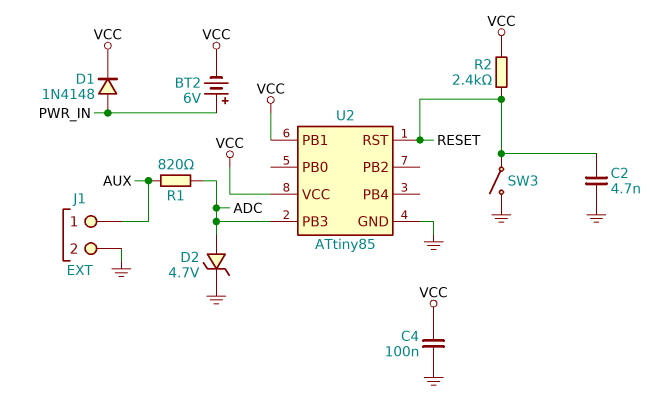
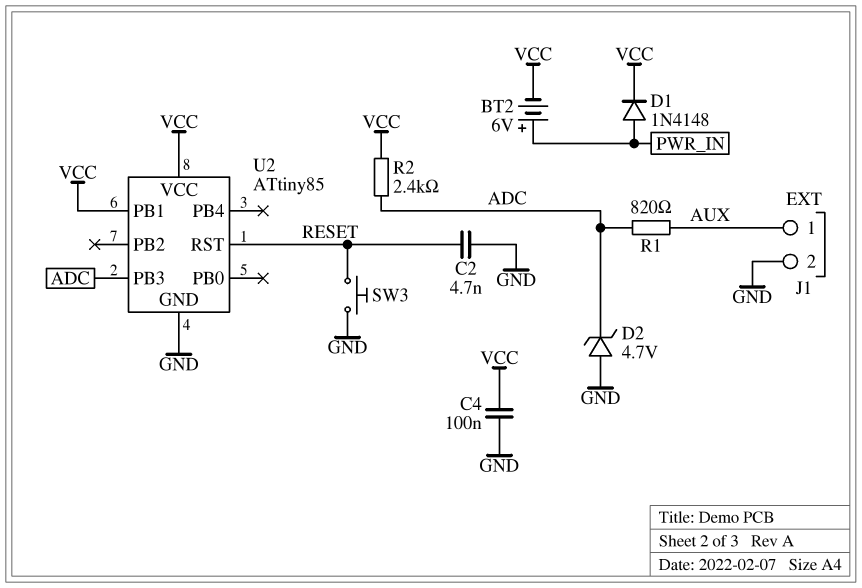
D2: zener 4.7V (A ADC, K GND) -> zener 4.7V (A GND, K ADC)
R2: 2.4k (RESET, VCC) -> 2.4k (ADC, VCC)
SW3: switch (GND, RESET) -> button (GND, RESET)

